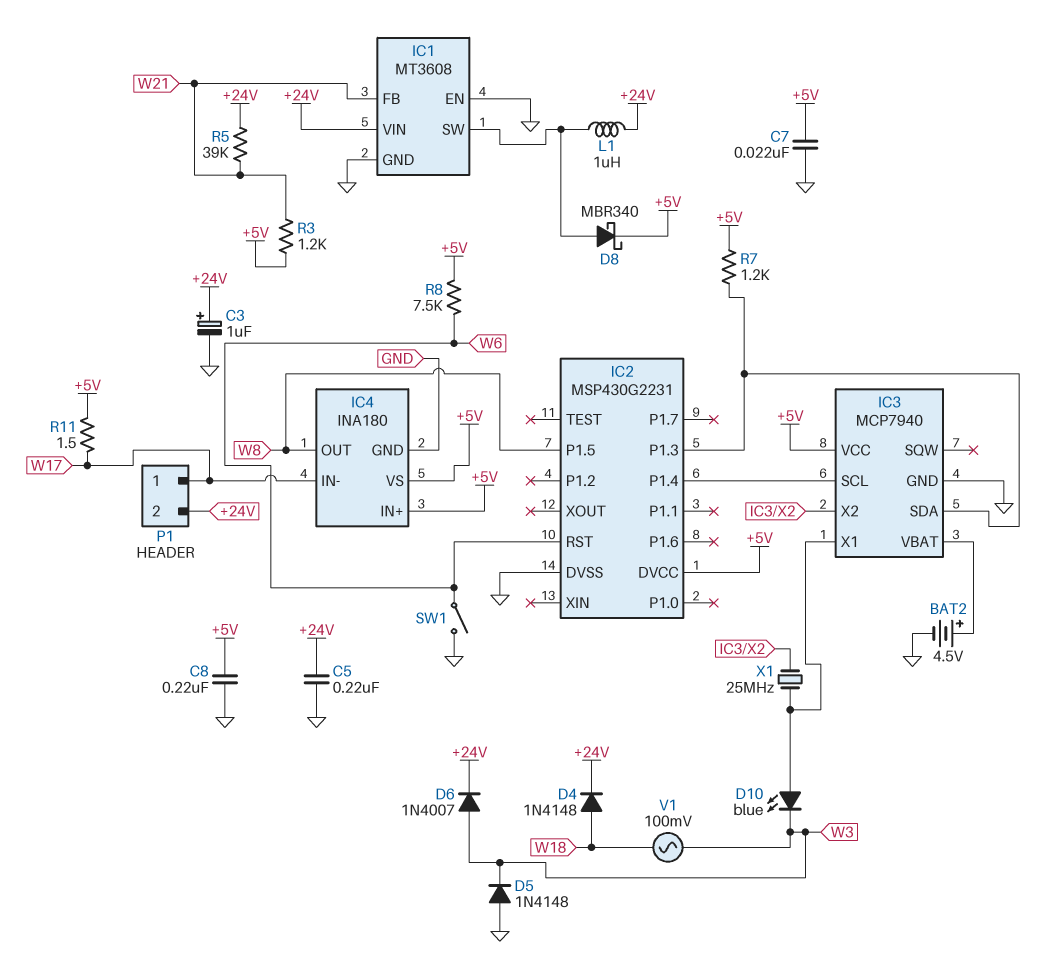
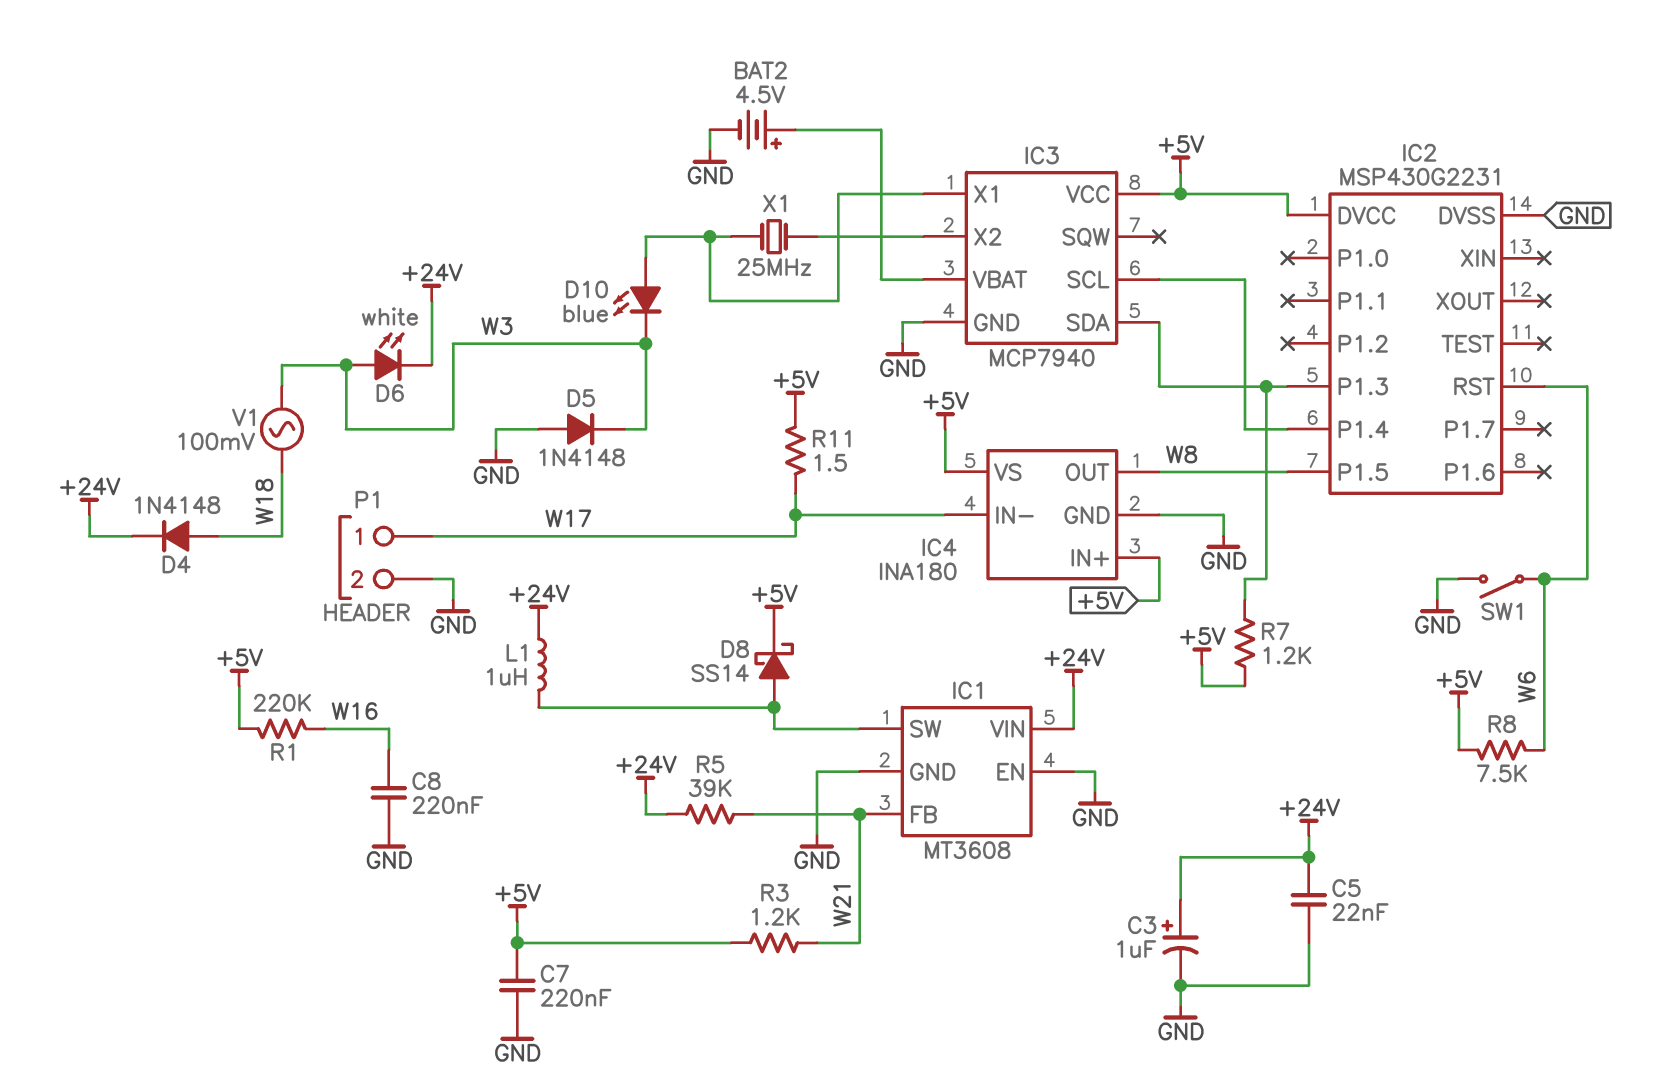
C5: 220nF (+24V, GND) -> 22nF (+24V, GND)
C7: 22nF (+5V, GND) -> 220nF (+5V, GND)
C8: 220nF (+5V, GND) -> 220nF (GND, W16)
D6: diode 1N4007 (A W3, K +24V) -> LED white (A W3, K +24V)
D8: schottky MBR340 (A IC1/SW, K +5V) -> schottky SS14 (A IC1/SW, K +5V)
P1 pin 2: +24V -> GND
R1: none -> 220k (+5V, W16)

